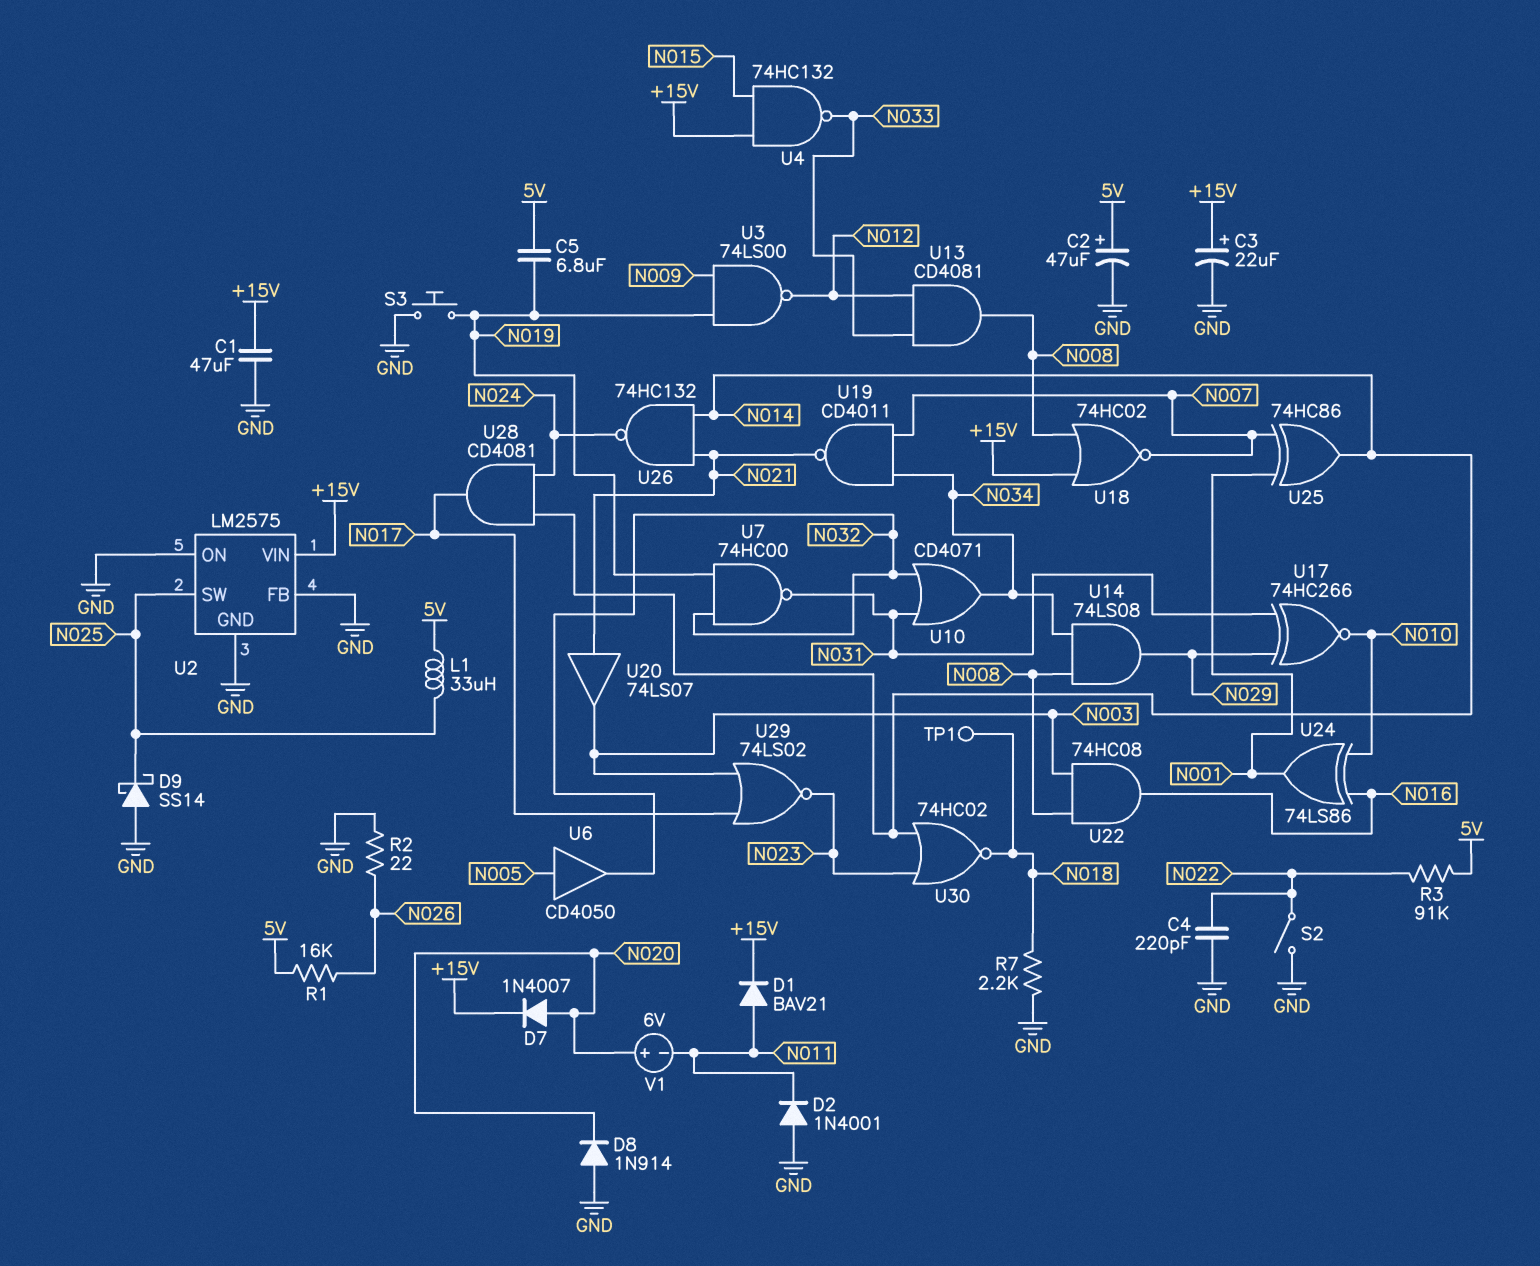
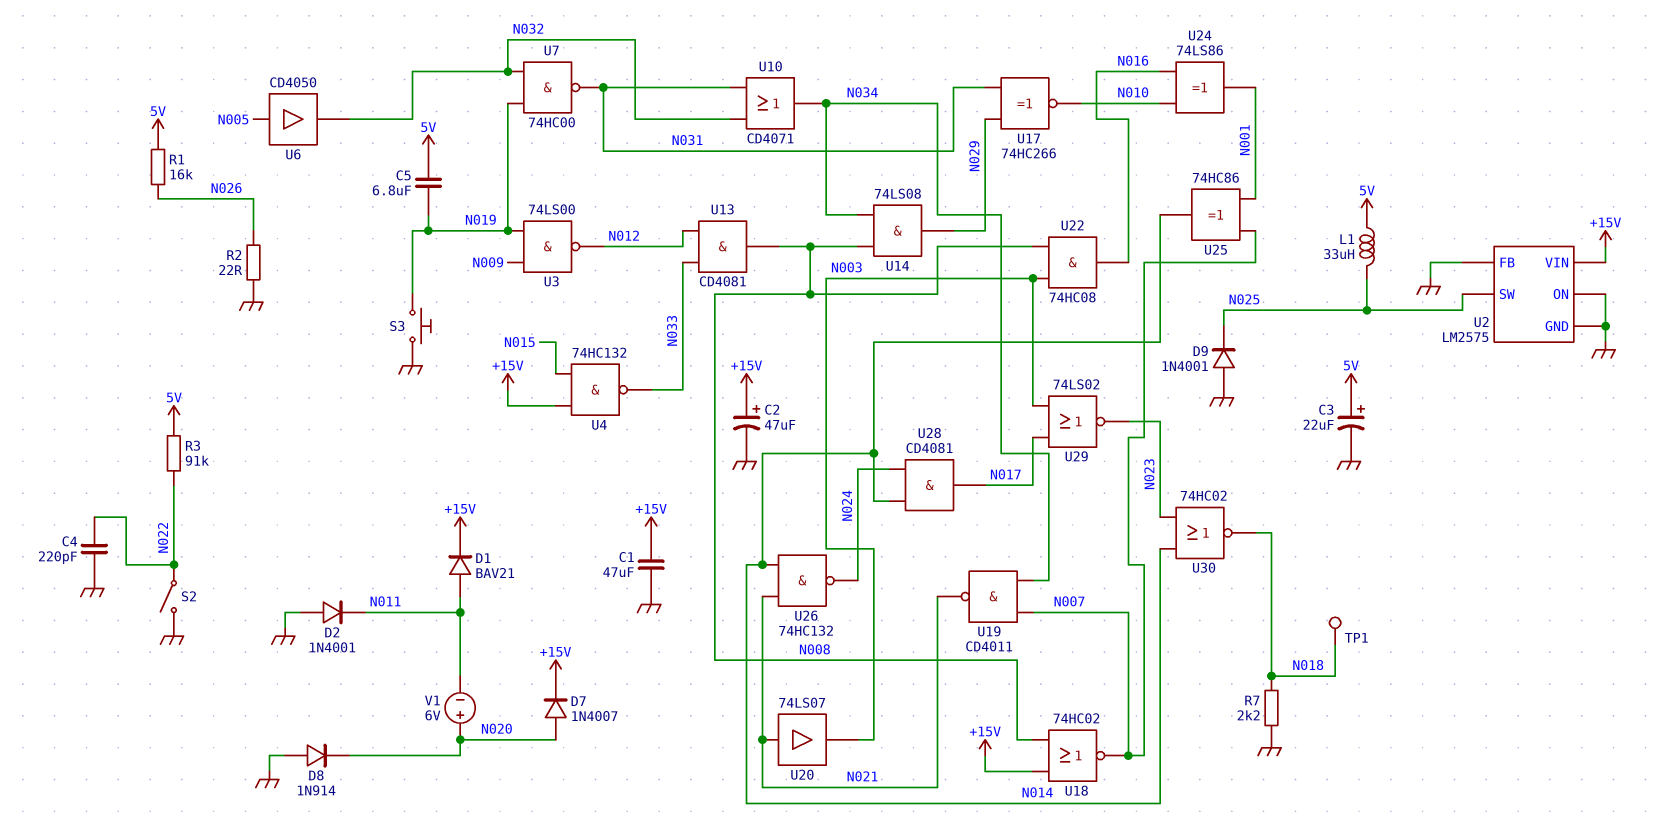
C2: 47uF (plus 5V, minus GND) -> 47uF (plus +15V, minus GND)
C3: 22uF (plus +15V, minus GND) -> 22uF (plus 5V, minus GND)
D9: schottky SS14 (A GND, K N025) -> diode 1N4001 (A GND, K N025)

